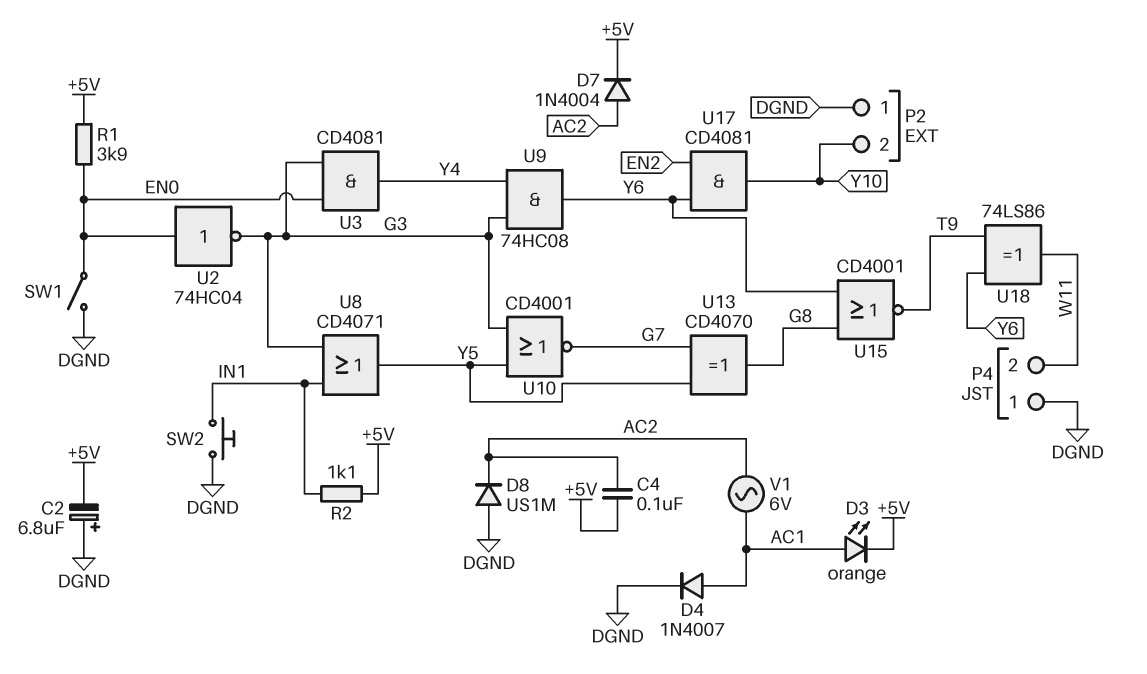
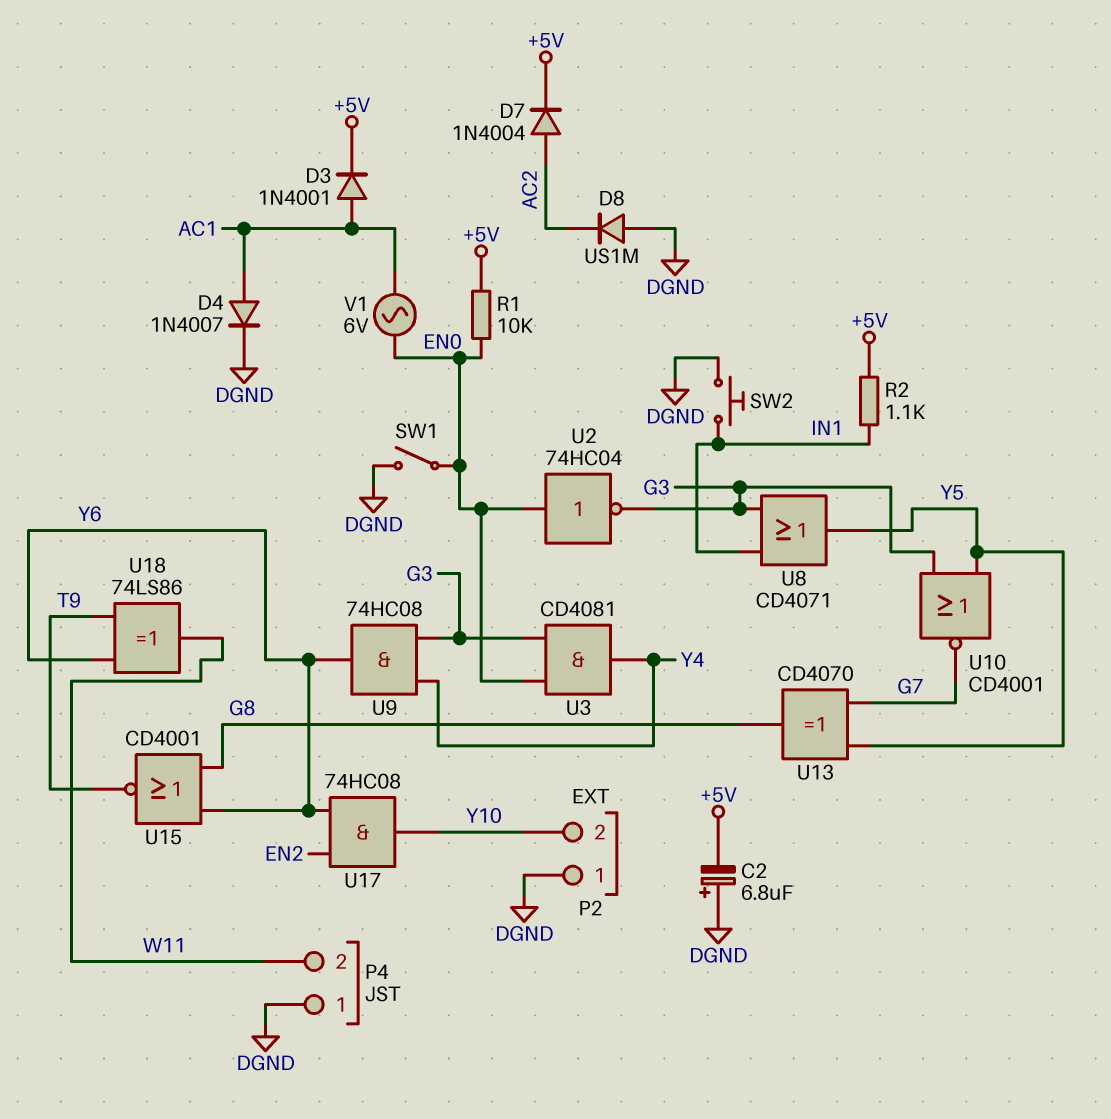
C4: 100nF (+5V, AC2) -> none
D3: LED orange (A AC1, K +5V) -> diode 1N4001 (A AC1, K +5V)
R1: 3.9k (+5V, EN0) -> 10k (+5V, EN0)
U17: AND CD4081 (in EN2, in Y6, out Y10) -> AND 74HC08 (in EN2, in Y6, out Y10)
V1: AC 6V (AC1, AC2) -> AC 6V (AC1, EN0)

